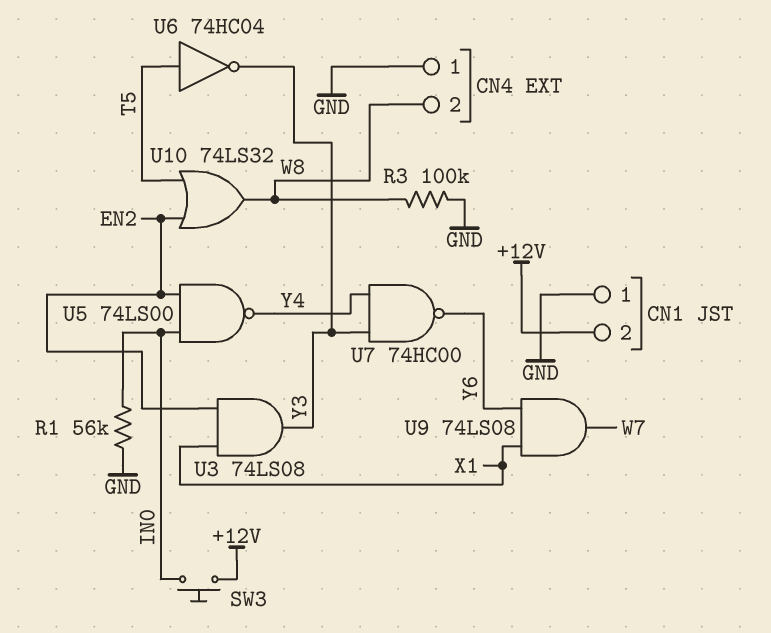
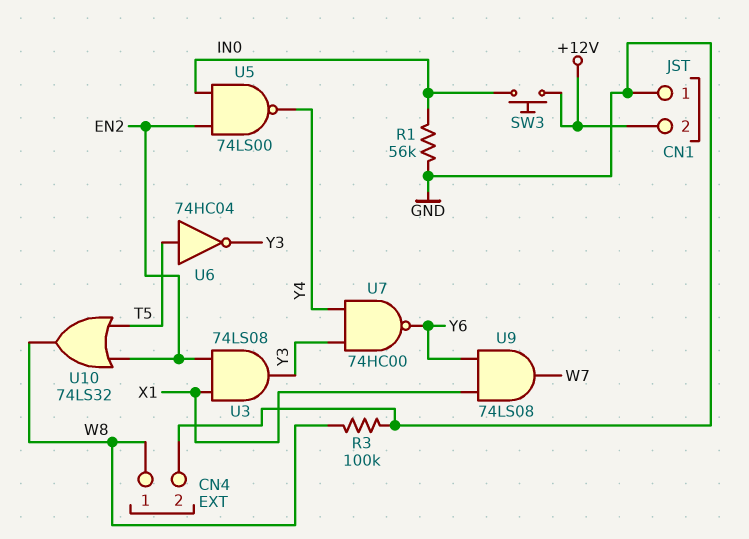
CN4 pin 1: GND -> W8
CN4 pin 2: W8 -> GND

